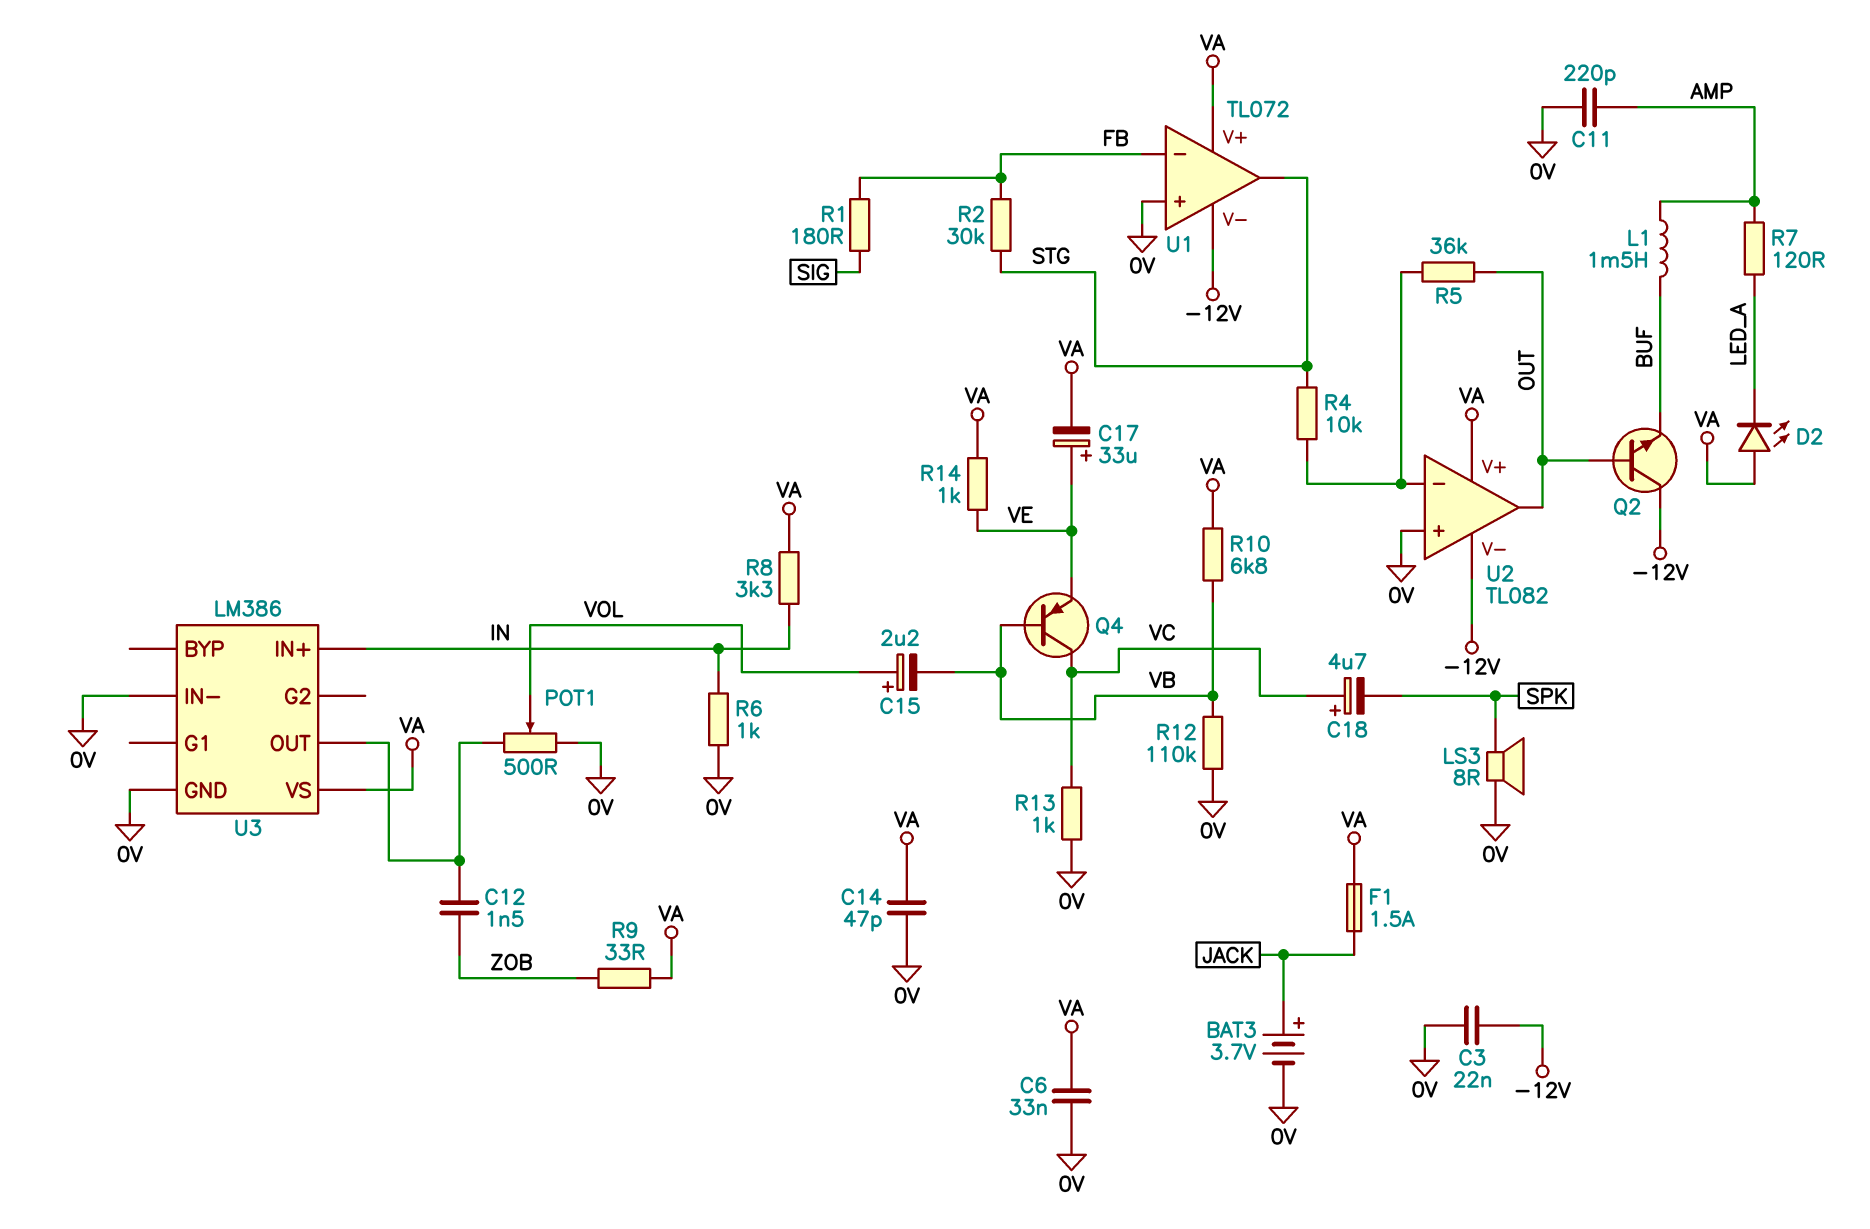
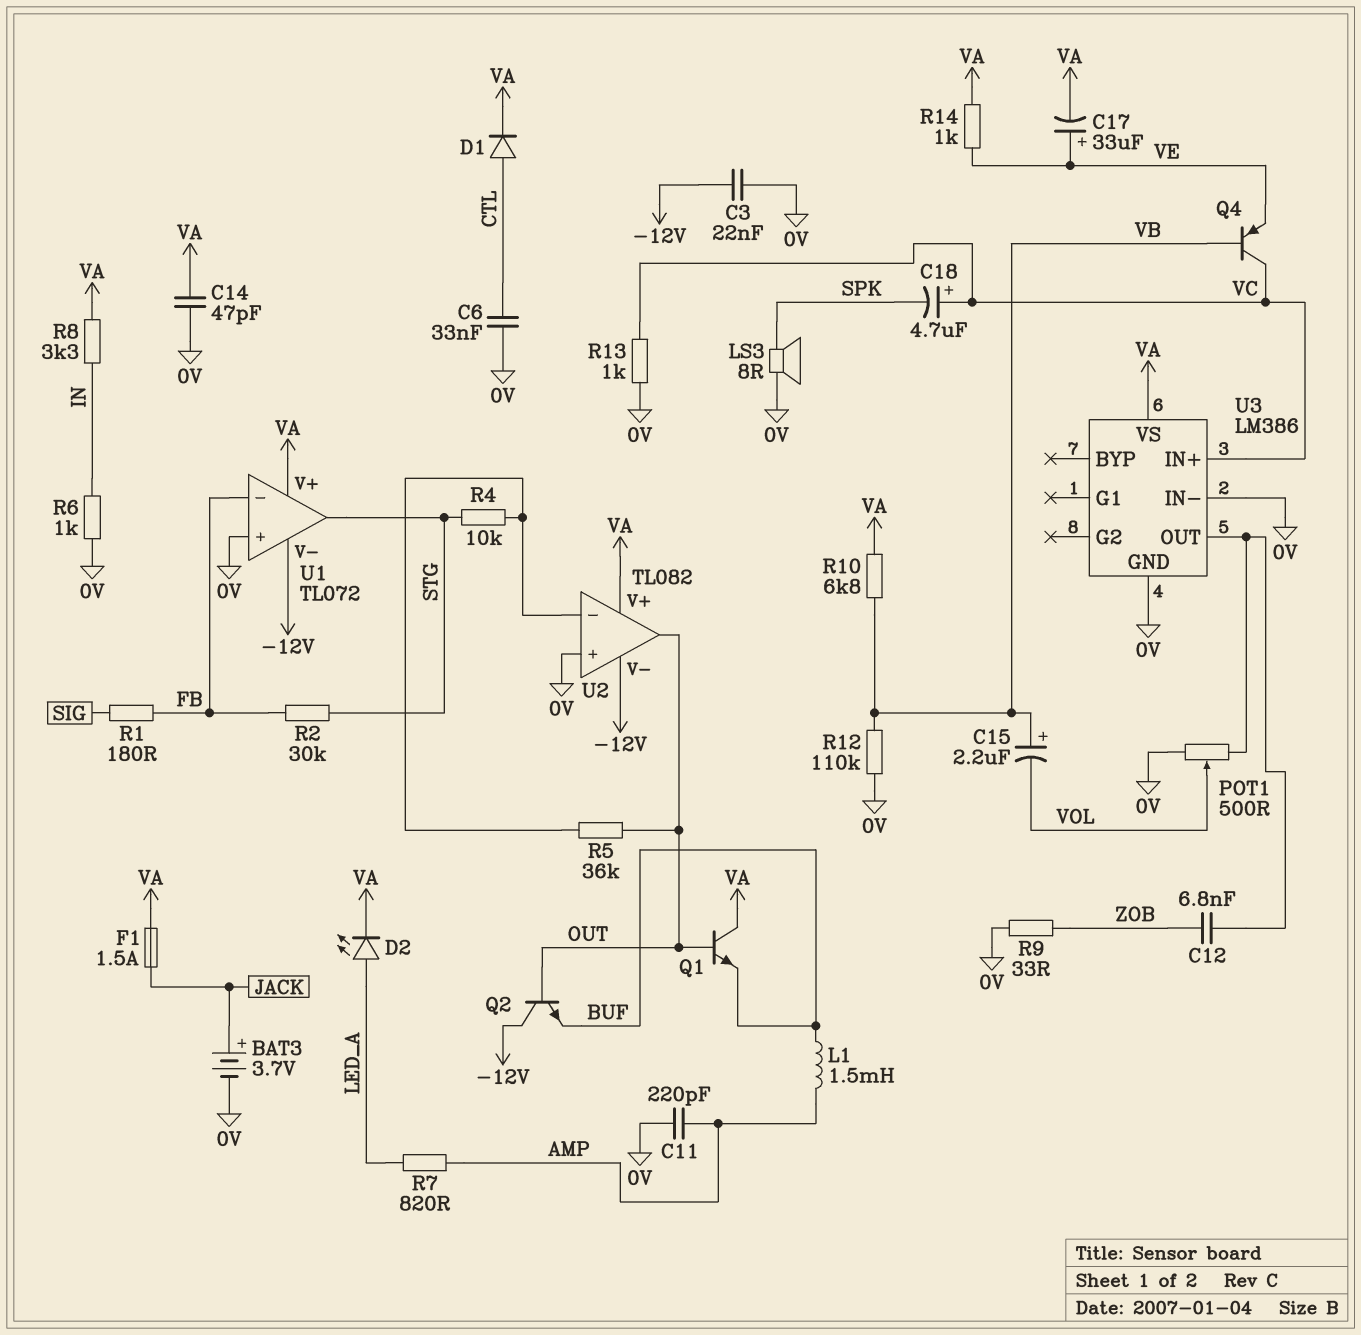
C6: 33nF (0V, VA) -> 33nF (0V, CTL)
C12: 1.5nF (U3/OUT, ZOB) -> 6.8nF (U3/OUT, ZOB)
C15: 2.2uF (plus VOL, minus VB) -> 2.2uF (plus VB, minus VOL)
D1: none -> diode (A CTL, K VA)
D2: LED (A VA, K LED_A) -> LED (A LED_A, K VA)
Q1: none -> NPN (B OUT, C VA, E BUF)
R7: 120 (AMP, LED_A) -> 820 (AMP, LED_A)
R9: 33 (VA, ZOB) -> 33 (0V, ZOB)
U3 pin IN+: IN -> VC

